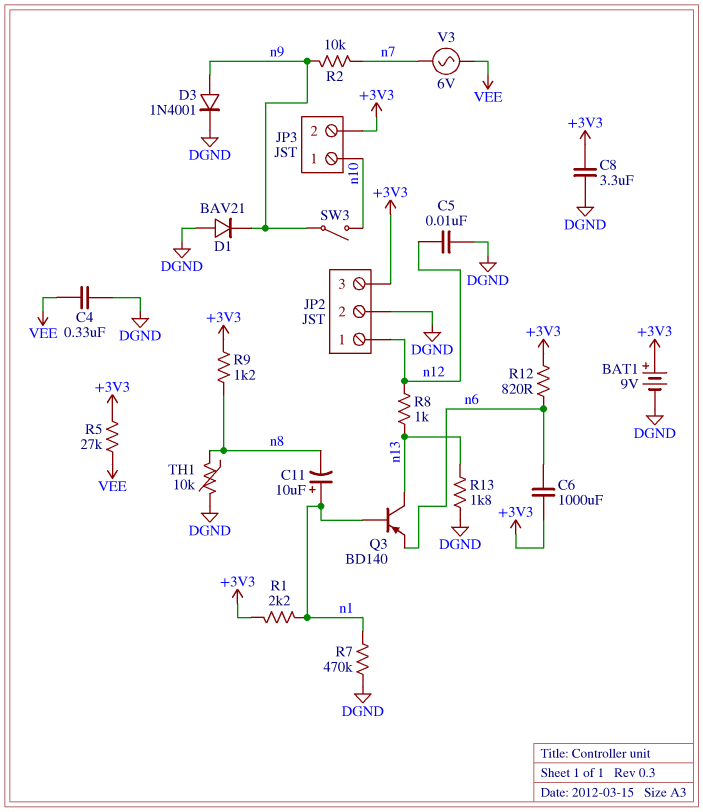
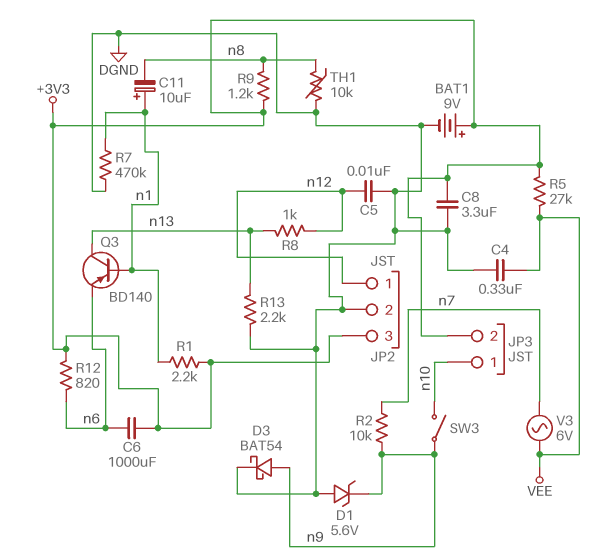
D1: diode BAV21 (A DGND, K n9) -> zener 5.6V (A DGND, K n9)
D3: diode 1N4001 (A n9, K DGND) -> schottky BAT54 (A n9, K DGND)
R13: 1.8k (DGND, n13) -> 2.2k (DGND, n13)

